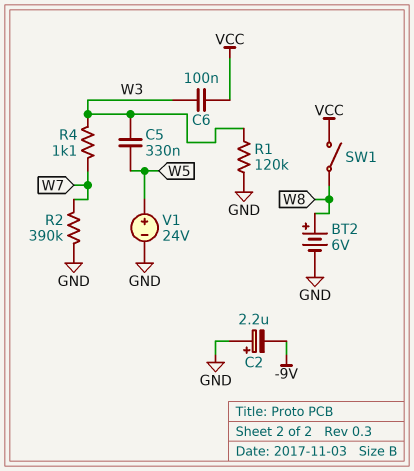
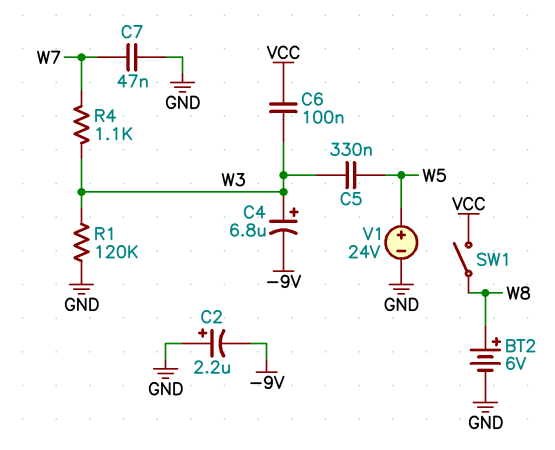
C4: none -> 6.8uF (plus W3, minus -9V)
C7: none -> 47nF (GND, W7)
R2: 390k (GND, W7) -> none

